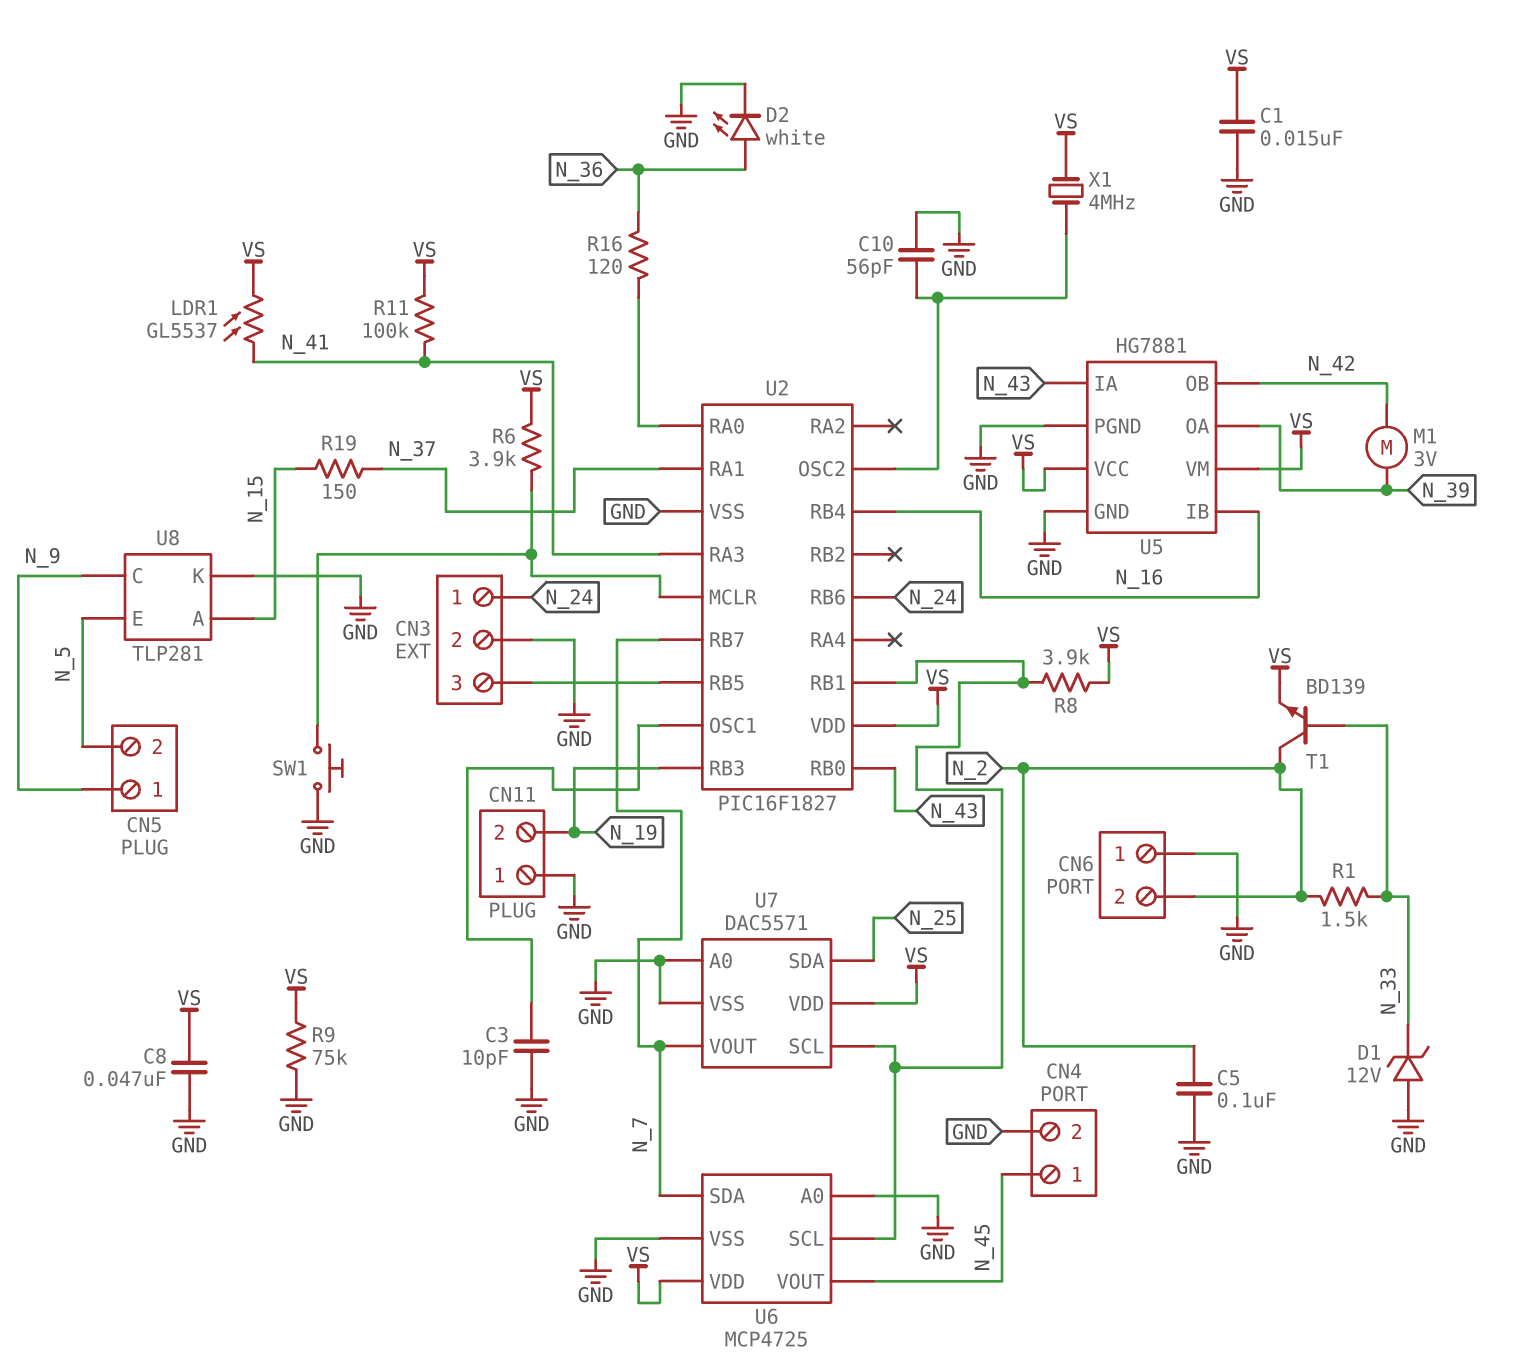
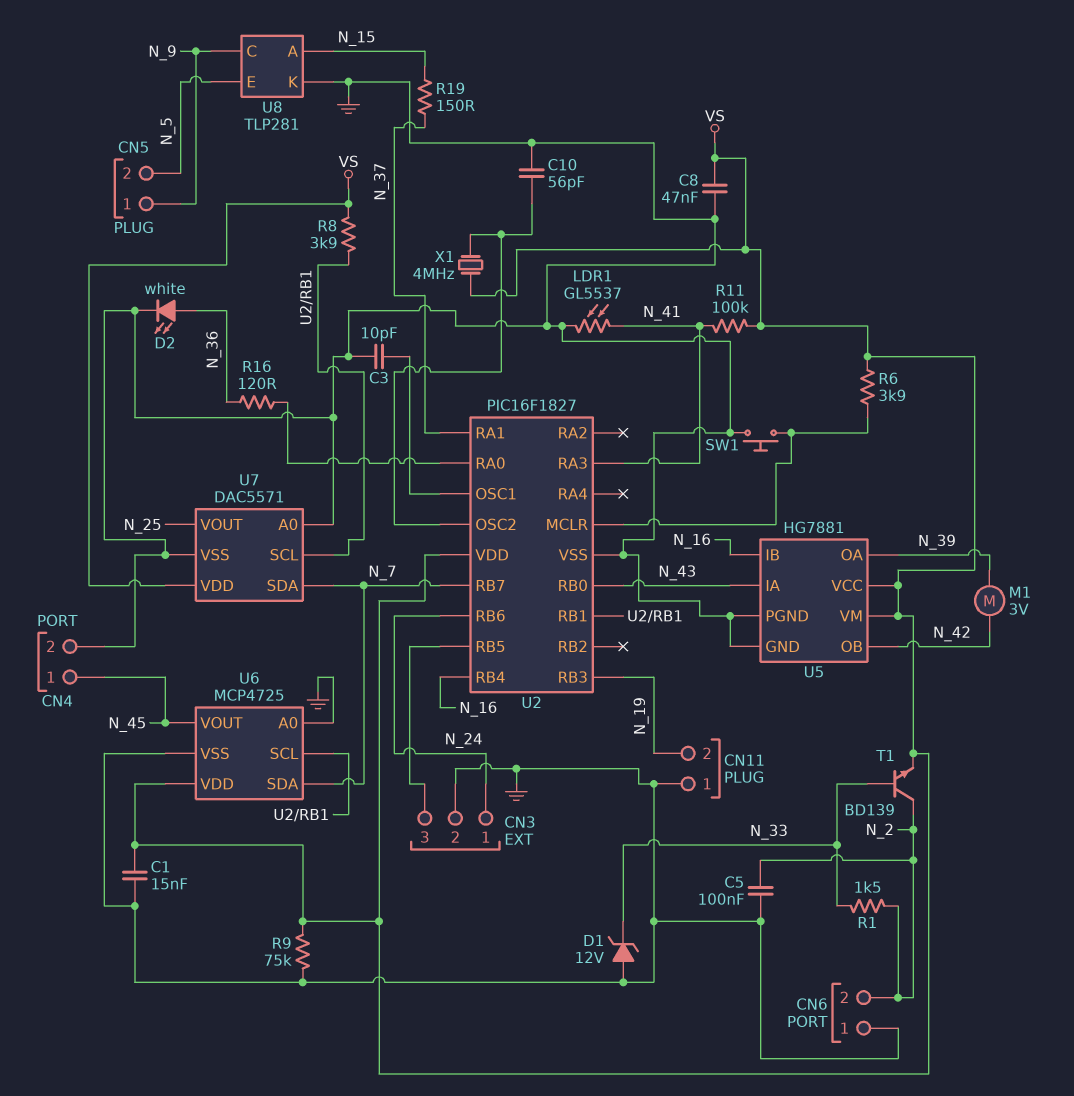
LDR1: GL5537 (N_41, VS) -> GL5537 (GND, N_41)
U7 pin SDA: N_25 -> N_7
U7 pin VOUT: N_7 -> N_25

